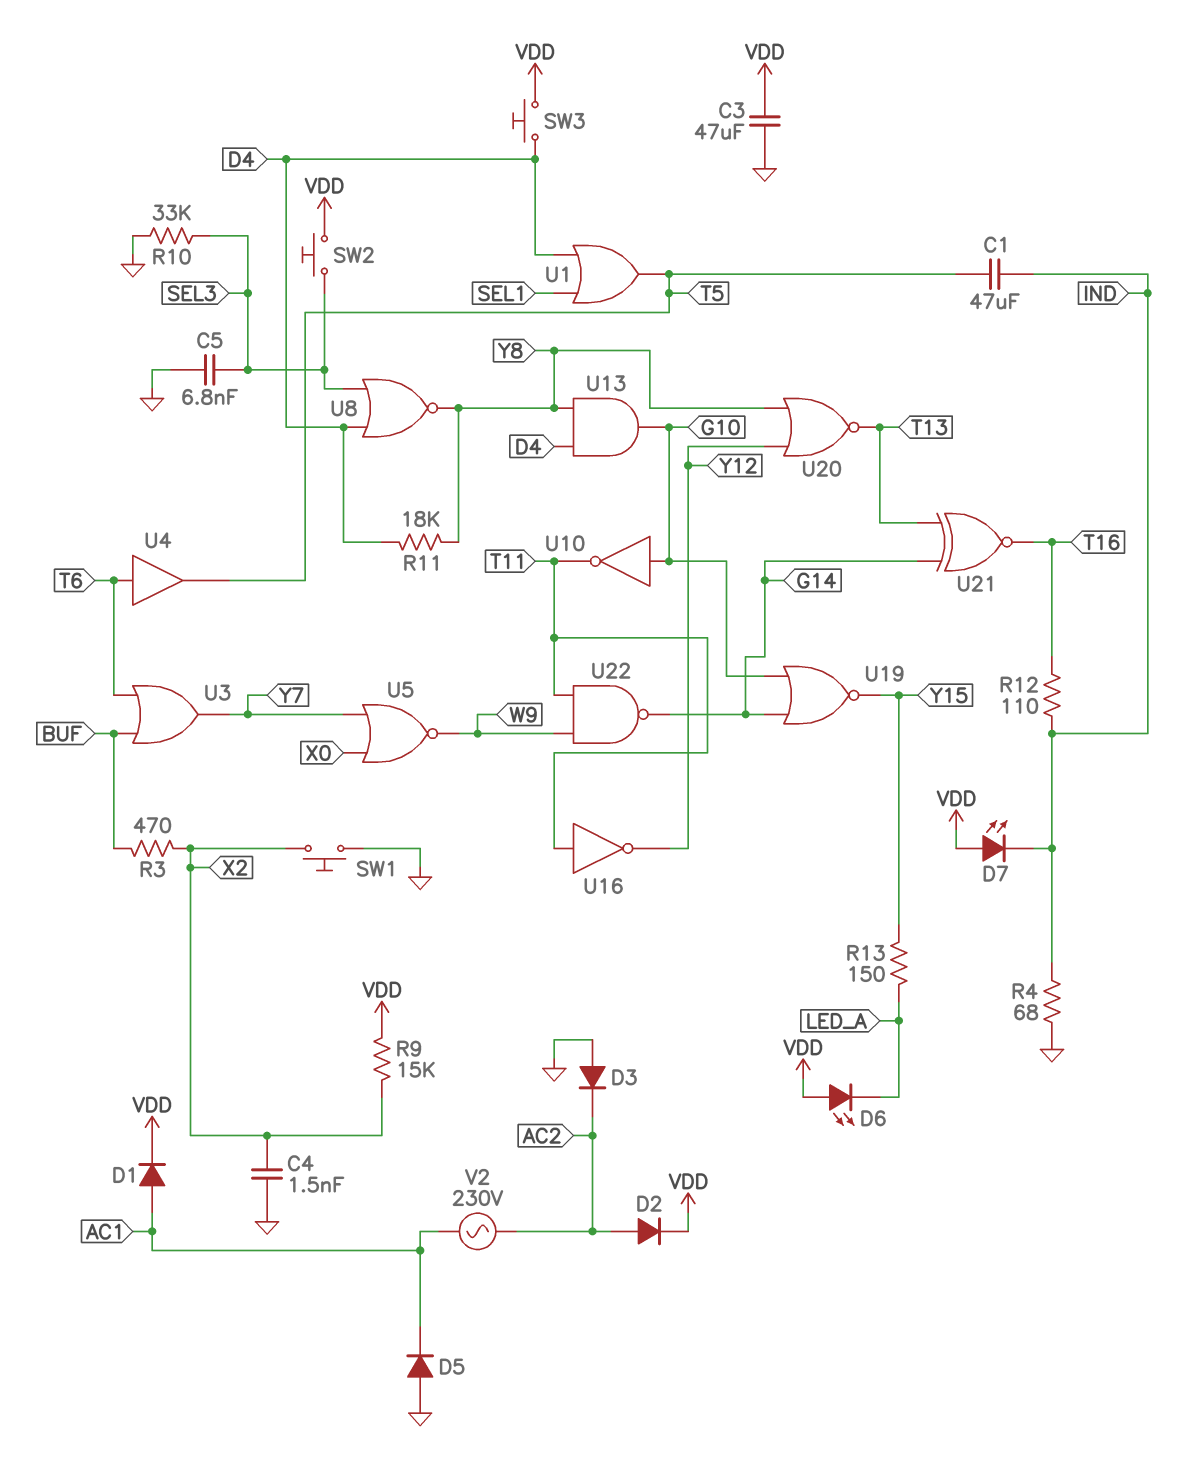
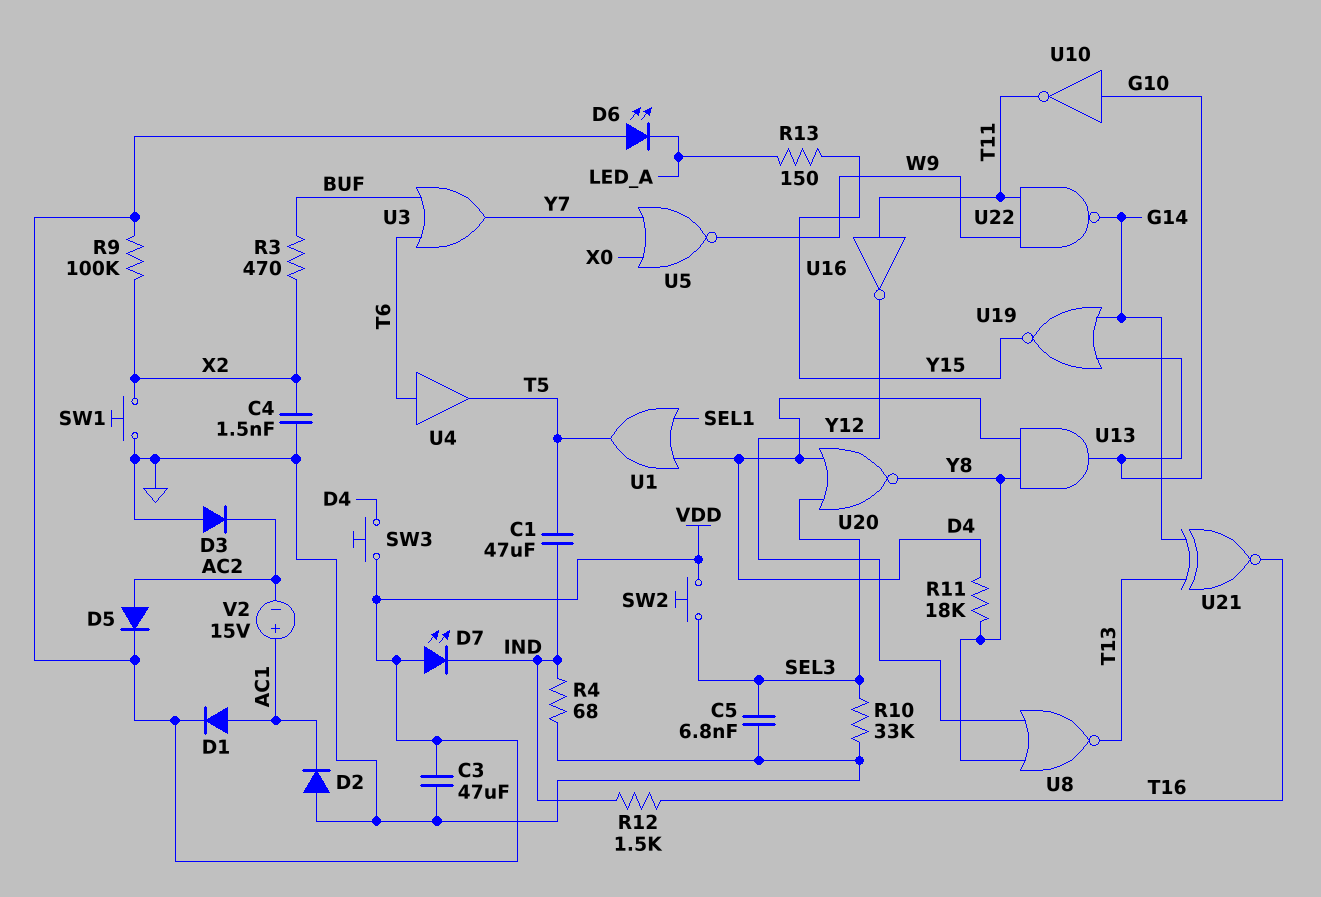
D2: diode (A AC2, K VDD) -> diode (A GND, K AC1)
D5: diode (A GND, K AC1) -> diode (A AC2, K VDD)
R9: 15k (VDD, X2) -> 100k (VDD, X2)
R12: 110 (IND, T16) -> 1.5k (IND, T16)
U8: NOR (in D4, in SEL3, out Y8) -> NOR (in Y8, in Y12, out T13)
U20: NOR (in Y8, in Y12, out T13) -> NOR (in D4, in SEL3, out Y8)
V2: AC 230V (AC1, AC2) -> 15V (plus AC1, minus AC2)

